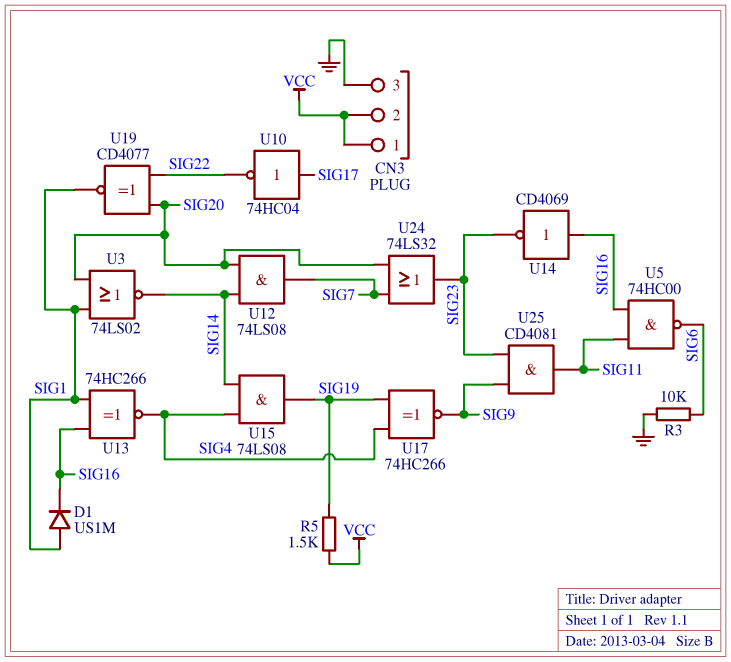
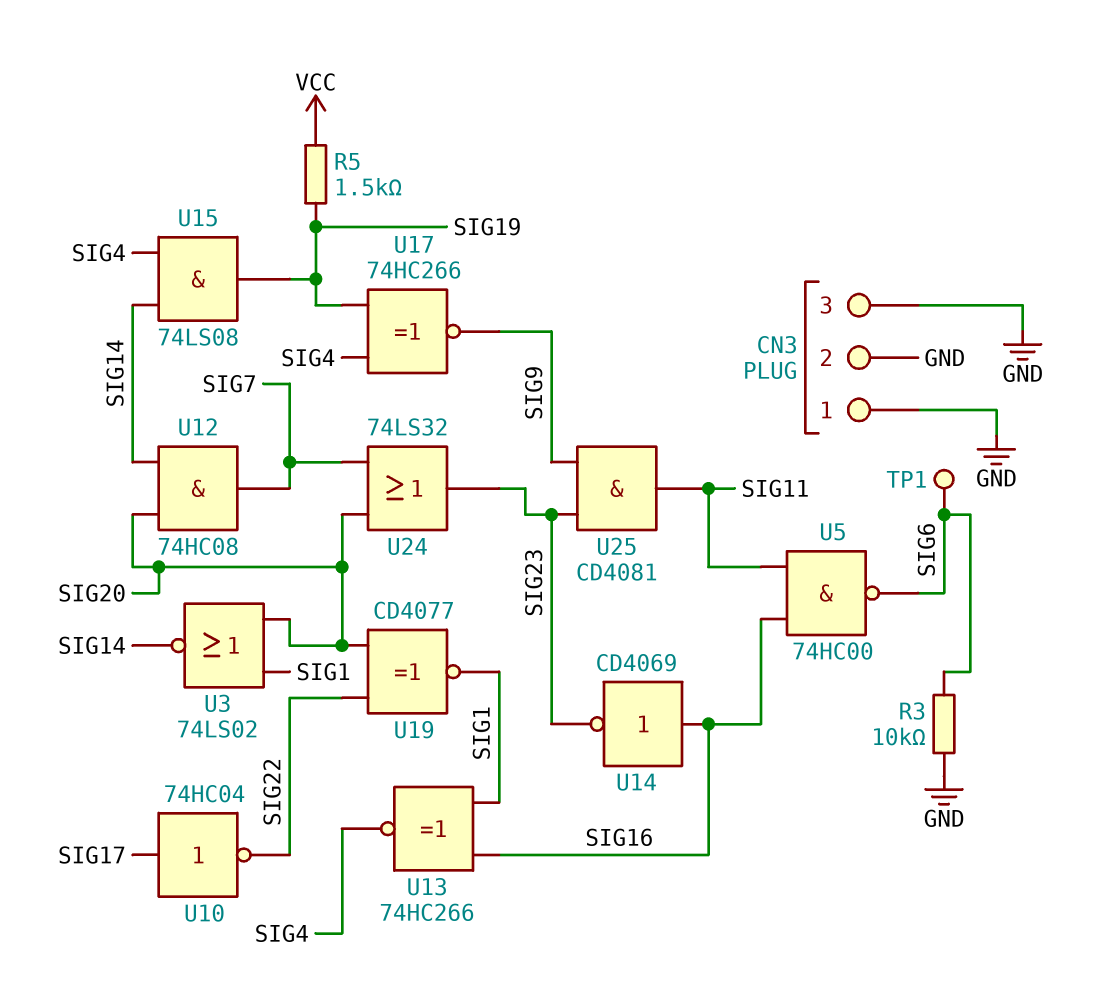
CN3 pin 1: VCC -> GND
CN3 pin 2: VCC -> GND
D1: diode US1M (A SIG1, K SIG16) -> none
TP1: none -> test point (SIG6)
U12: AND 74LS08 (in SIG14, in SIG20, out SIG7) -> AND 74HC08 (in SIG14, in SIG20, out SIG7)

